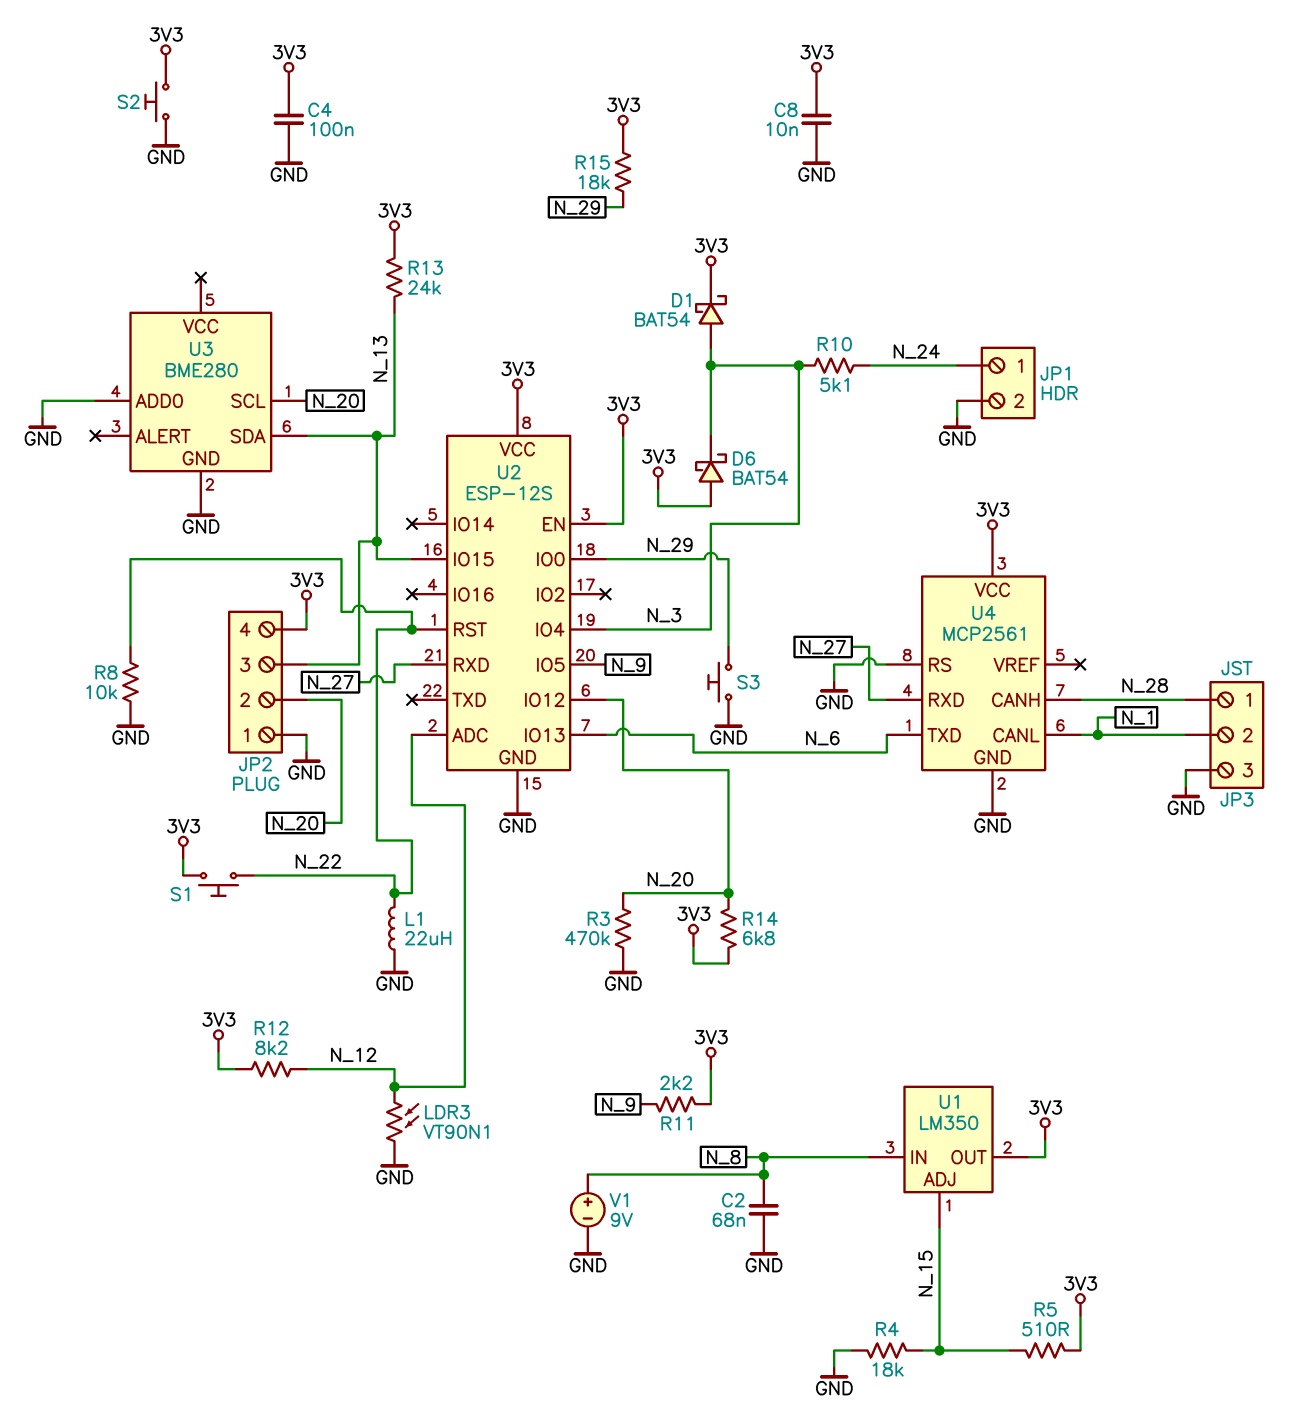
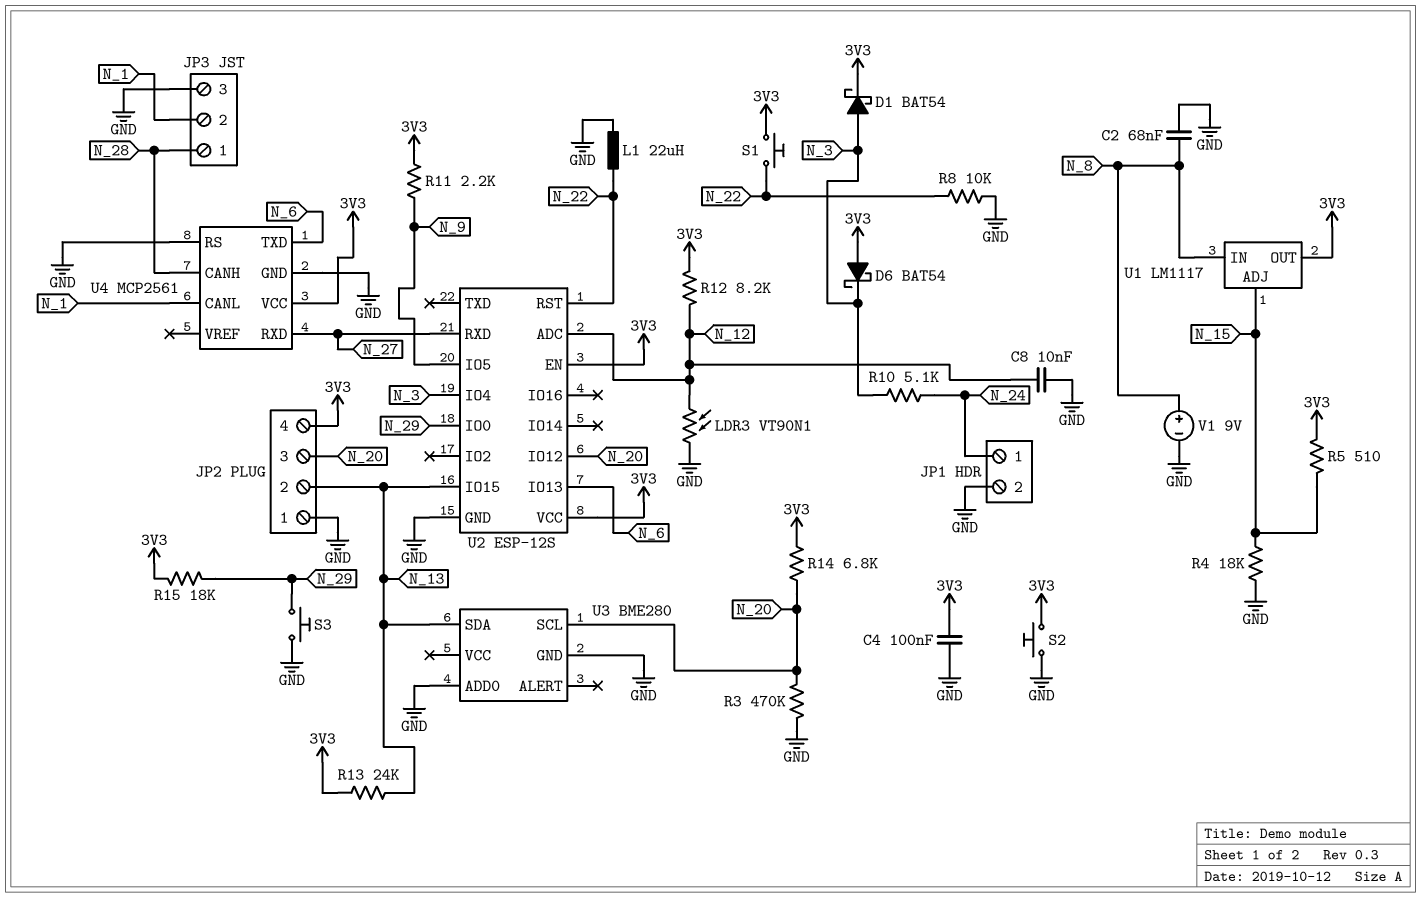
C8: 10nF (3V3, GND) -> 10nF (GND, N_12)
JP2 pin 2: N_20 -> N_13
JP2 pin 3: N_13 -> N_20
U1: LM350 -> LM1117

